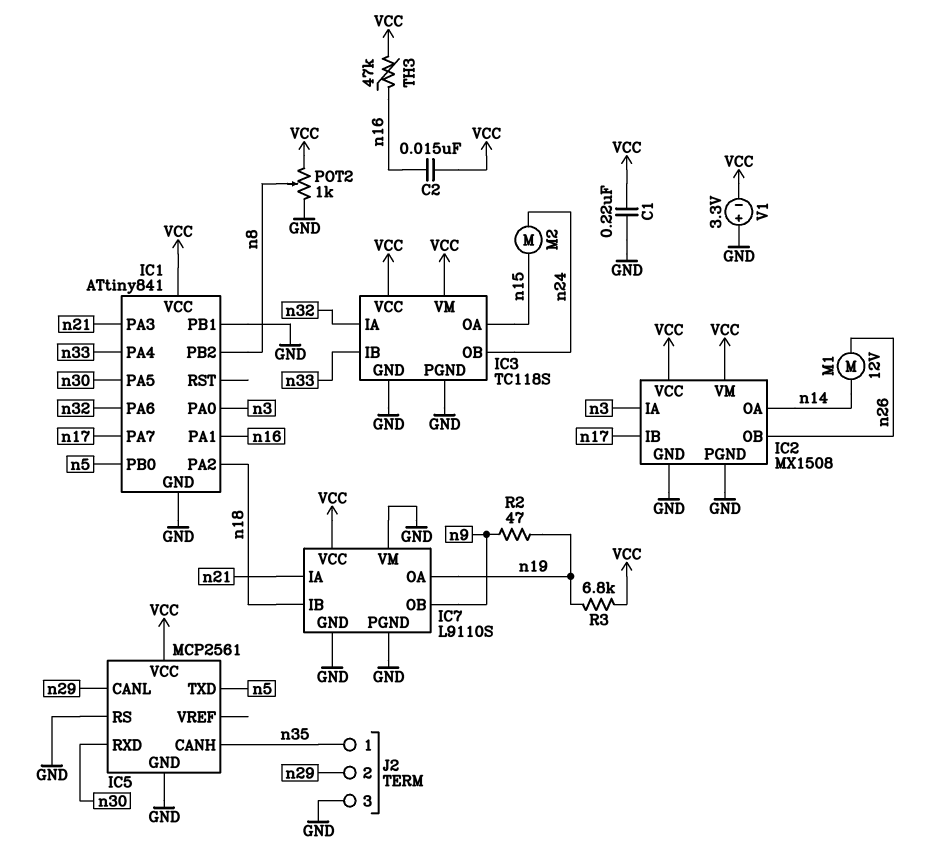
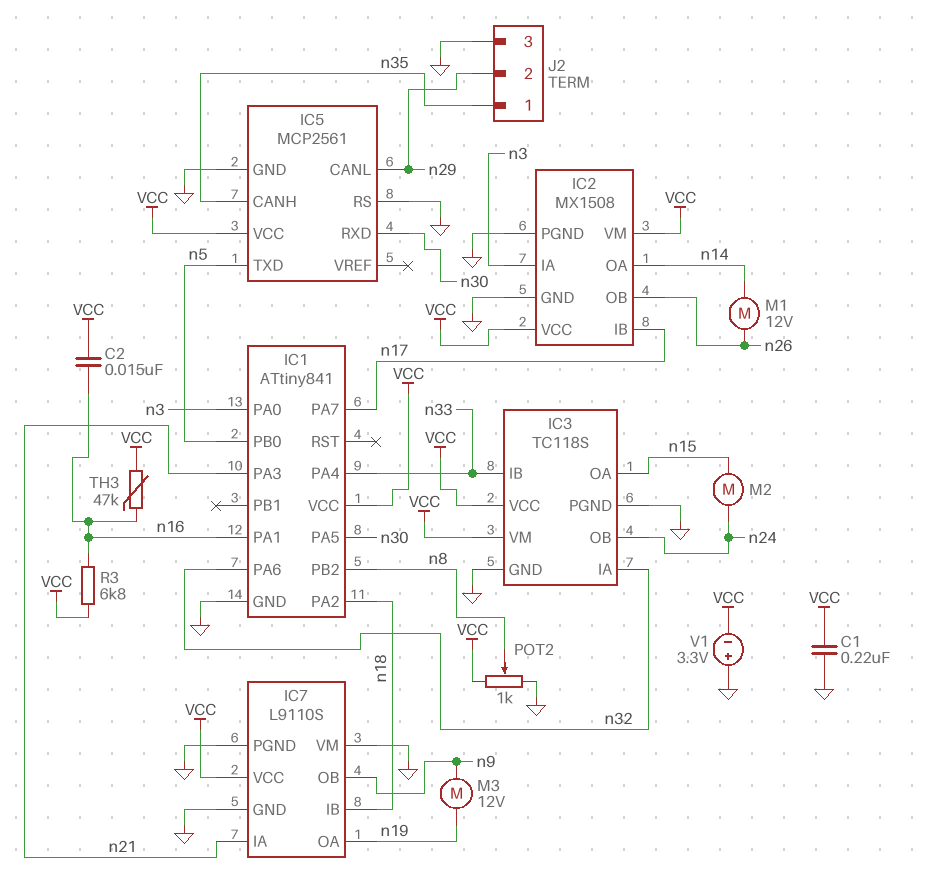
IC1 pin PB1: GND -> none
M3: none -> motor 12V (n9, n19)
R2: 47 (n9, n19) -> none
R3: 6.8k (VCC, n19) -> 6.8k (VCC, n16)

